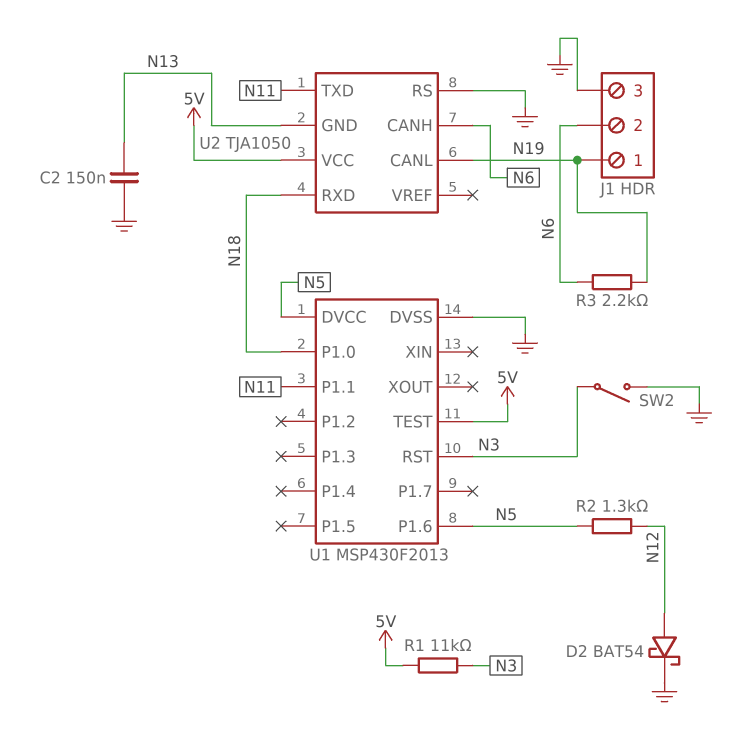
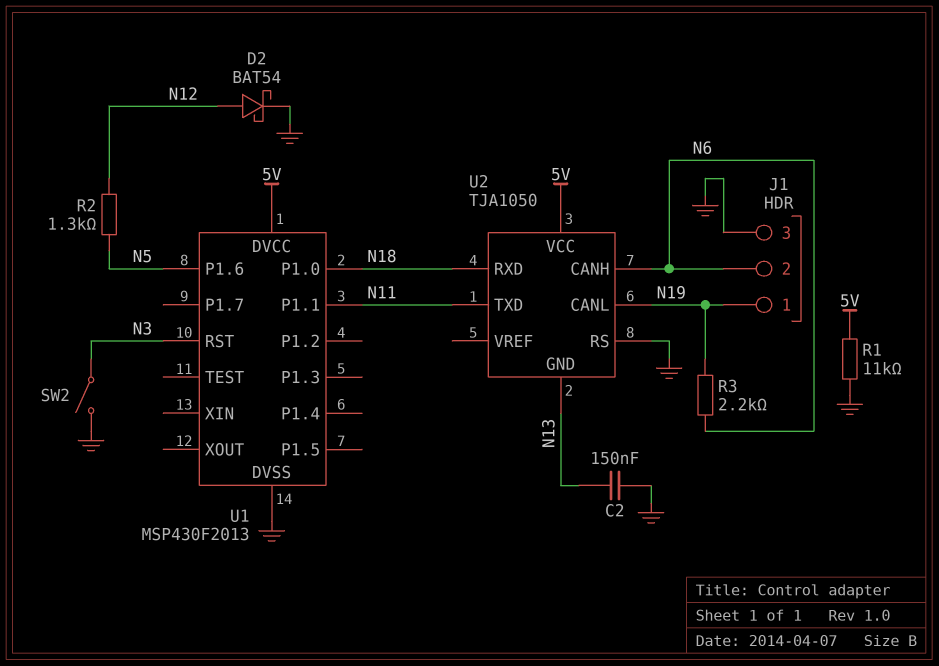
R1: 11k (5V, N3) -> 11k (5V, GND)
U1 pin DVCC: N5 -> 5V
U1 pin TEST: 5V -> none

